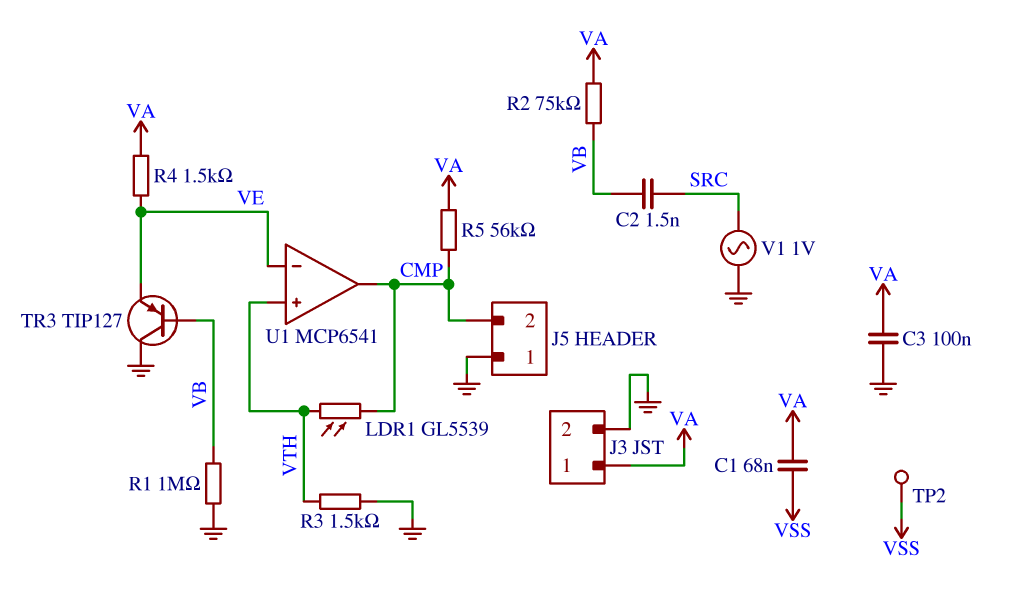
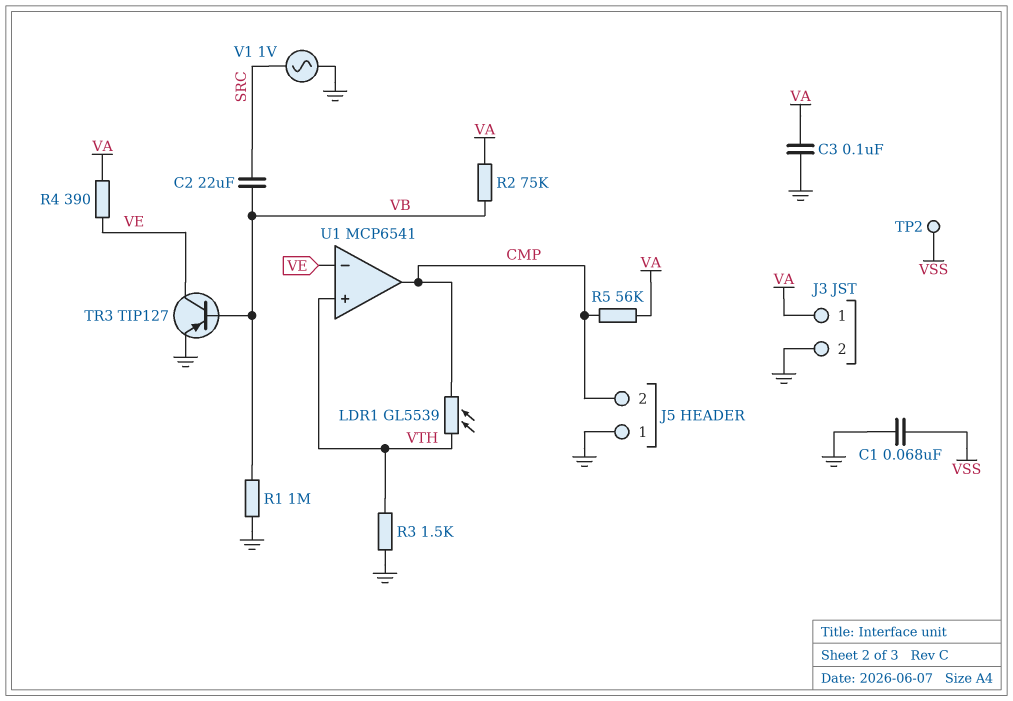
C1: 68nF (VA, VSS) -> 68nF (GND, VSS)
C2: 1.5nF (SRC, VB) -> 22uF (SRC, VB)
R4: 1.5k (VA, VE) -> 390 (VA, VE)
TR3: PNP TIP127 (B VB, C GND, E VE) -> PNP TIP127 (B VB, C VE, E GND)

